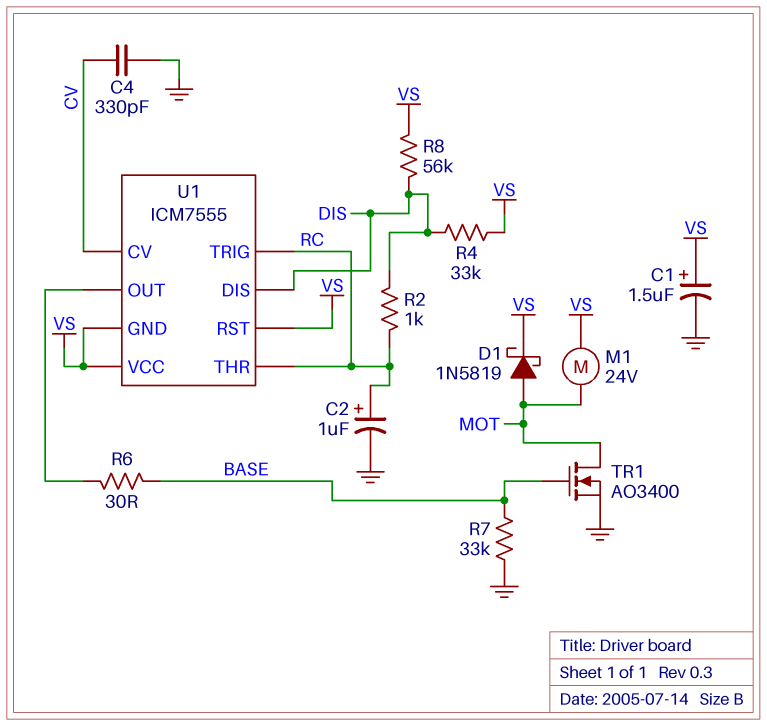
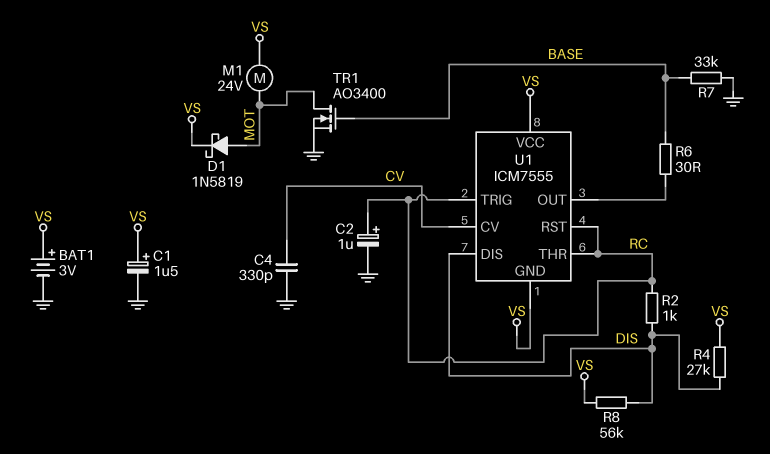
BAT1: none -> 3V (plus VS, minus GND)
R4: 33k (DIS, VS) -> 27k (DIS, VS)
U1 pin RST: VS -> RC

